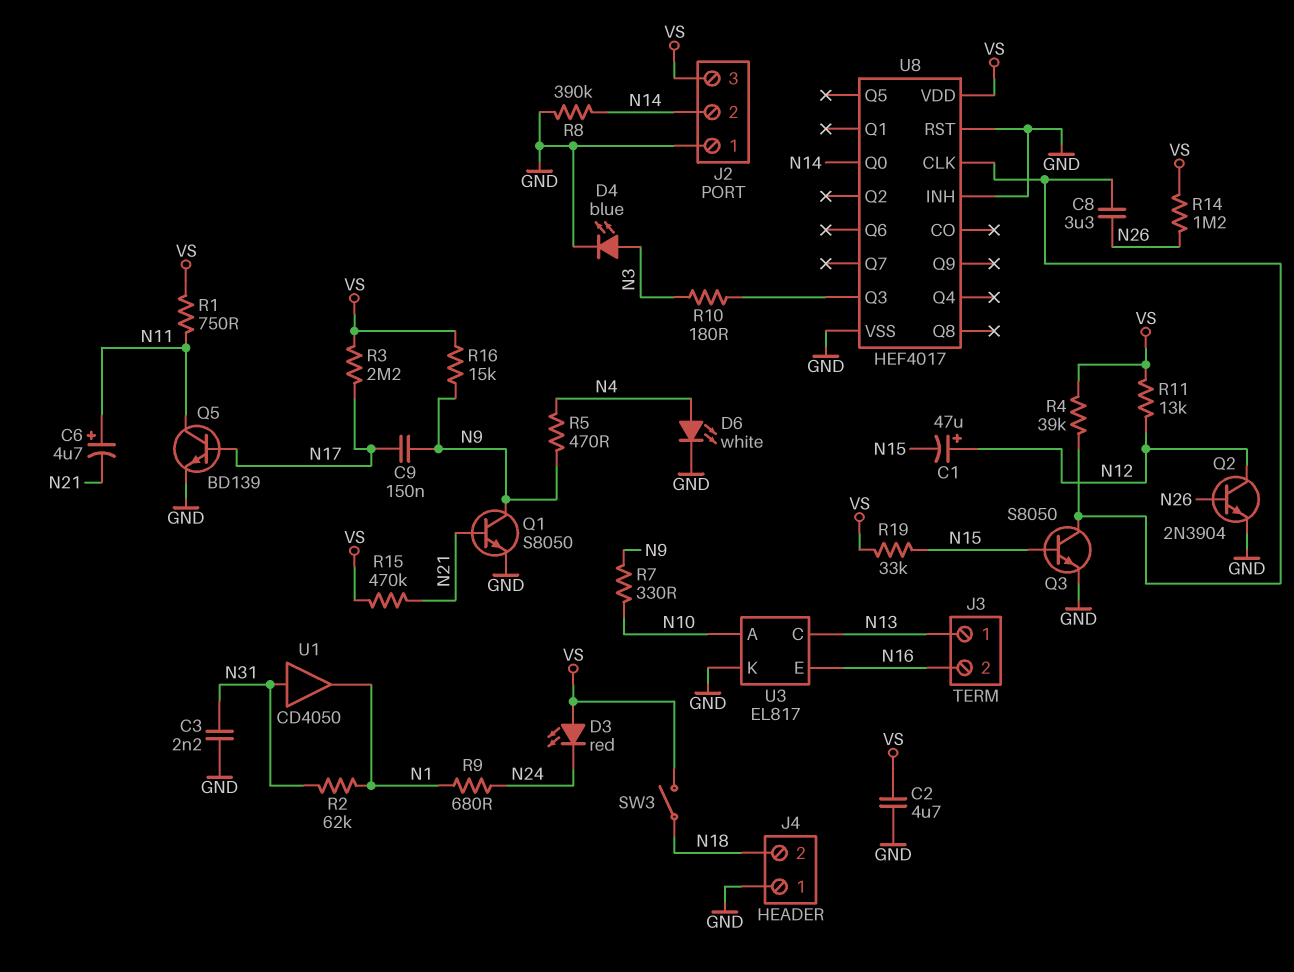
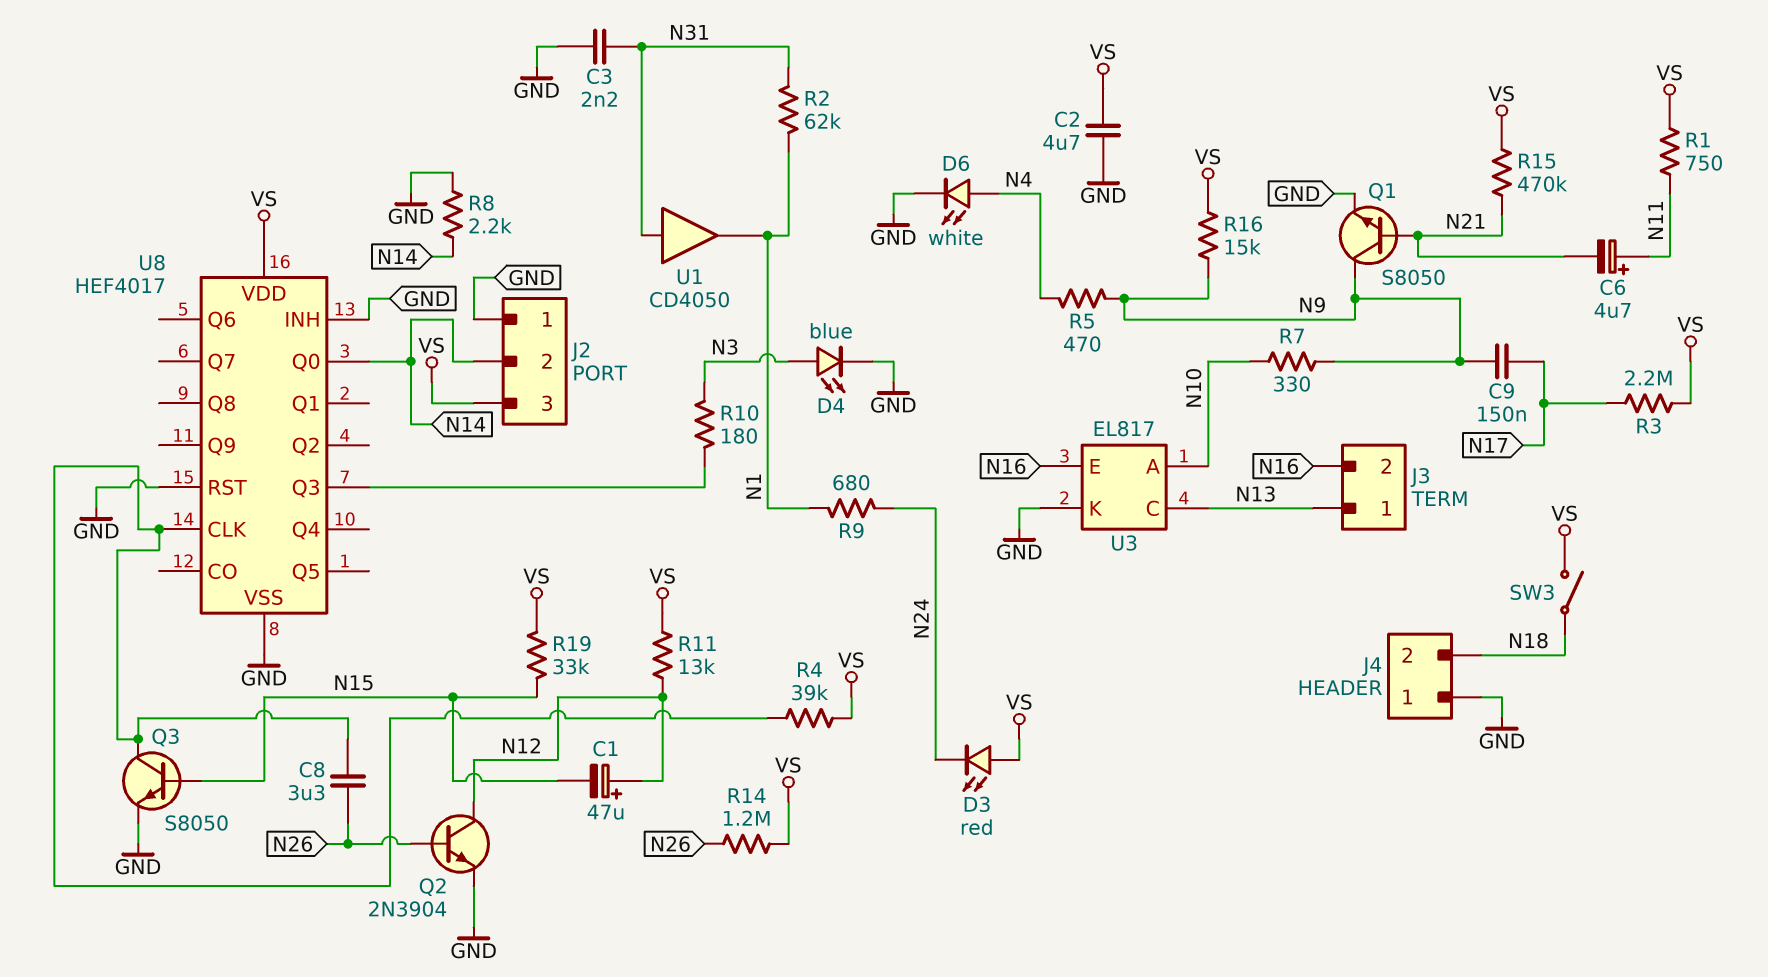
Q5: NPN BD139 (B N17, C N11, E GND) -> none
R8: 390k (GND, N14) -> 2.2k (GND, N14)

